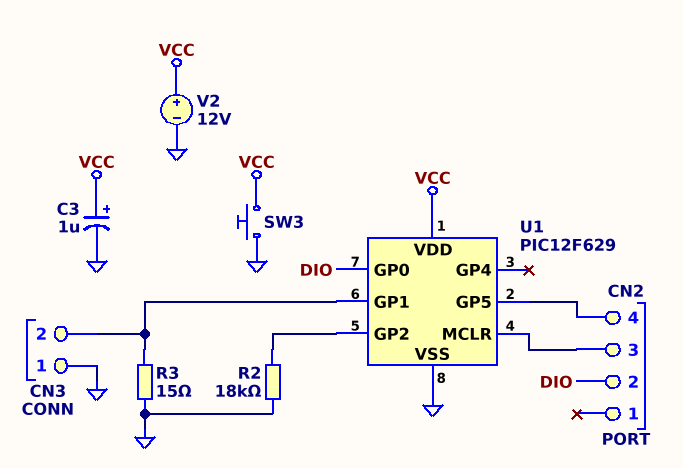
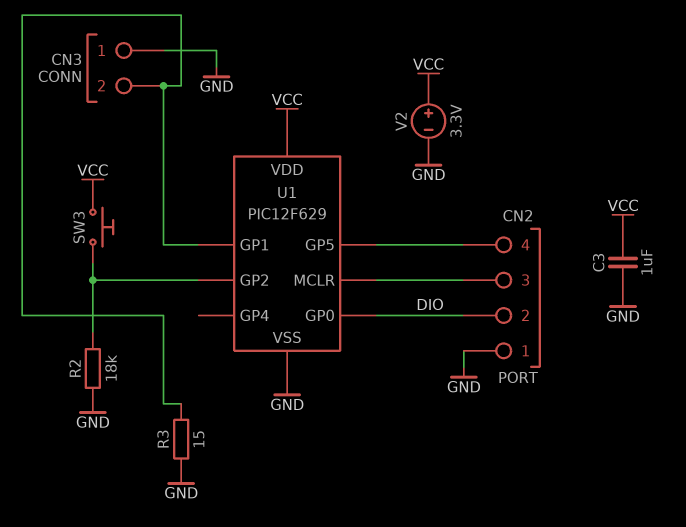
C3: 1uF (plus VCC, minus GND) -> 1uF (GND, VCC)
CN2 pin 1: none -> GND
SW3: button (GND, VCC) -> button (U1/GP2, VCC)
V2: 12V (plus VCC, minus GND) -> 3.3V (plus VCC, minus GND)

